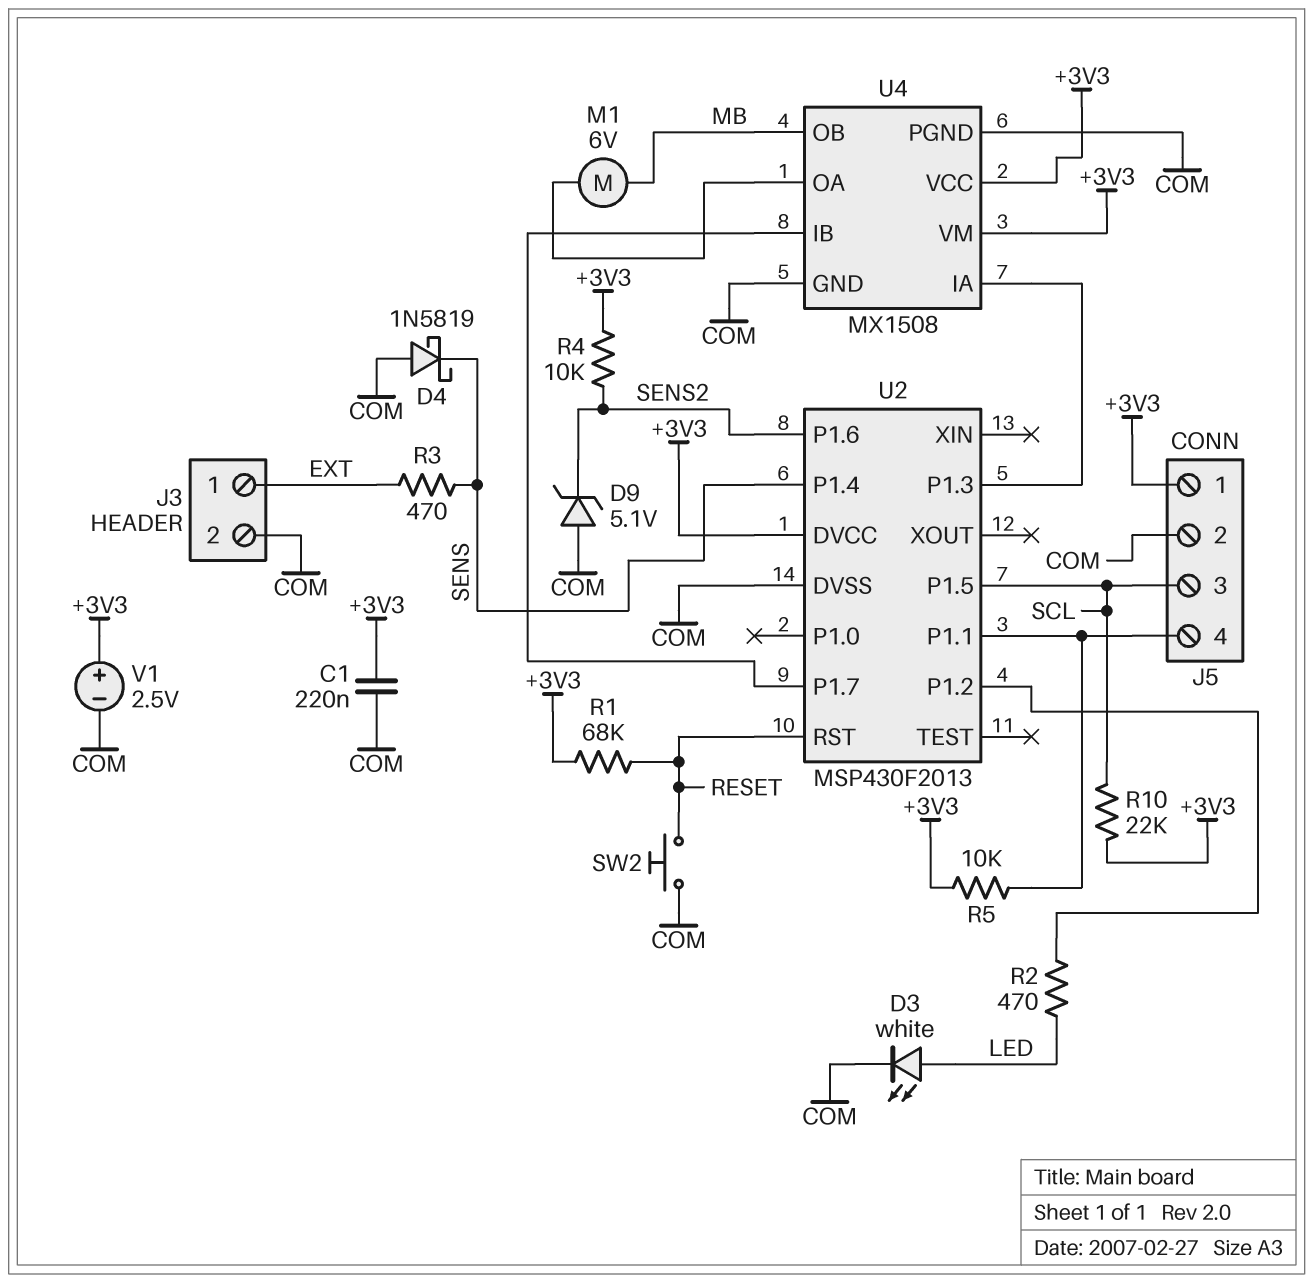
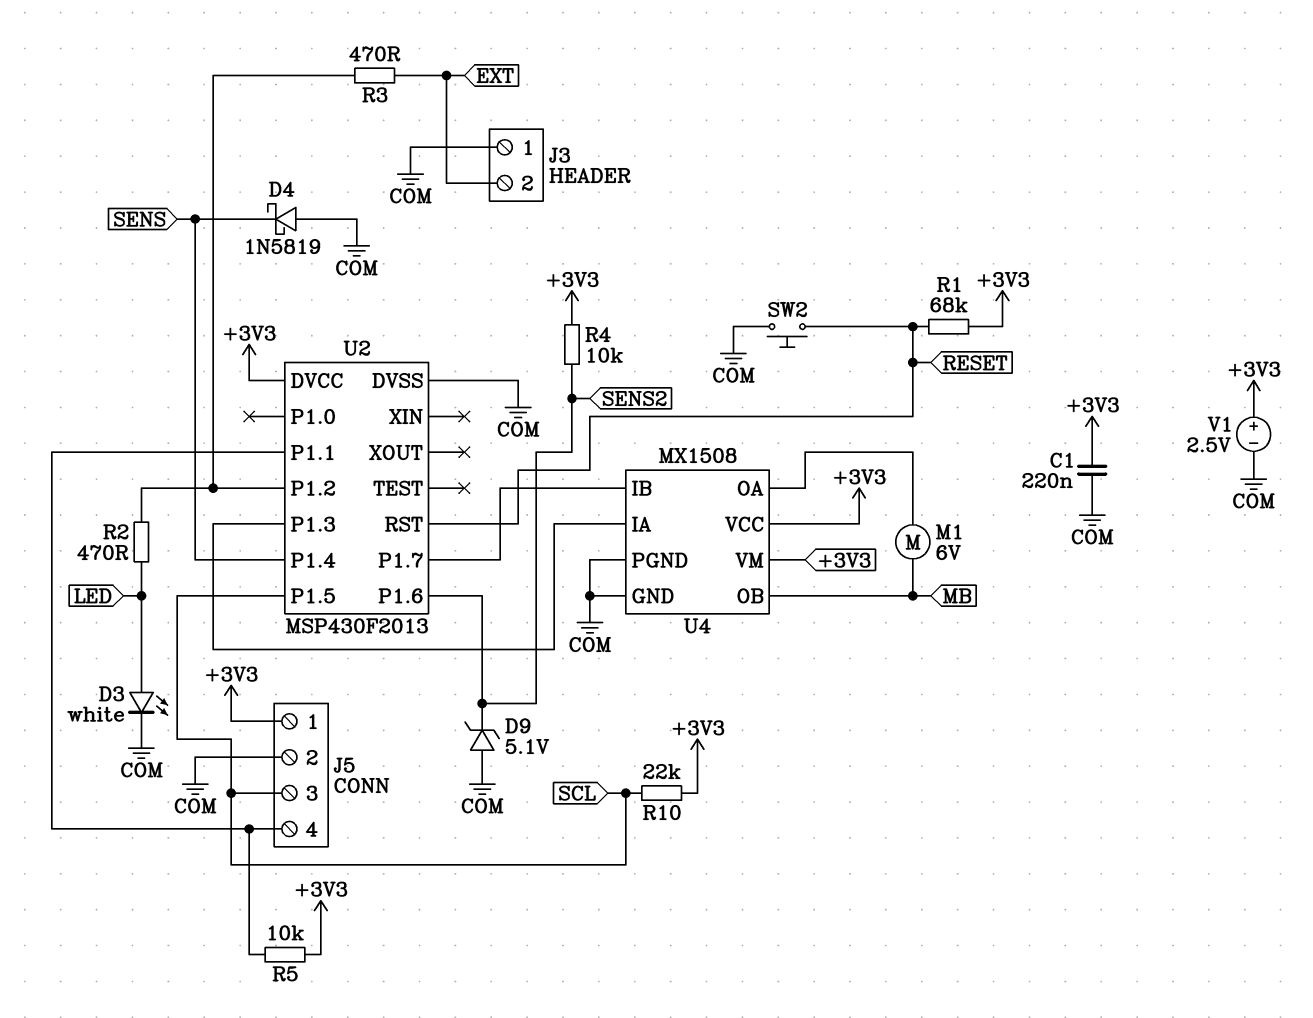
J3 pin 1: EXT -> COM
J3 pin 2: COM -> EXT
R3: 470 (EXT, SENS) -> 470 (EXT, U2/P1.2)

